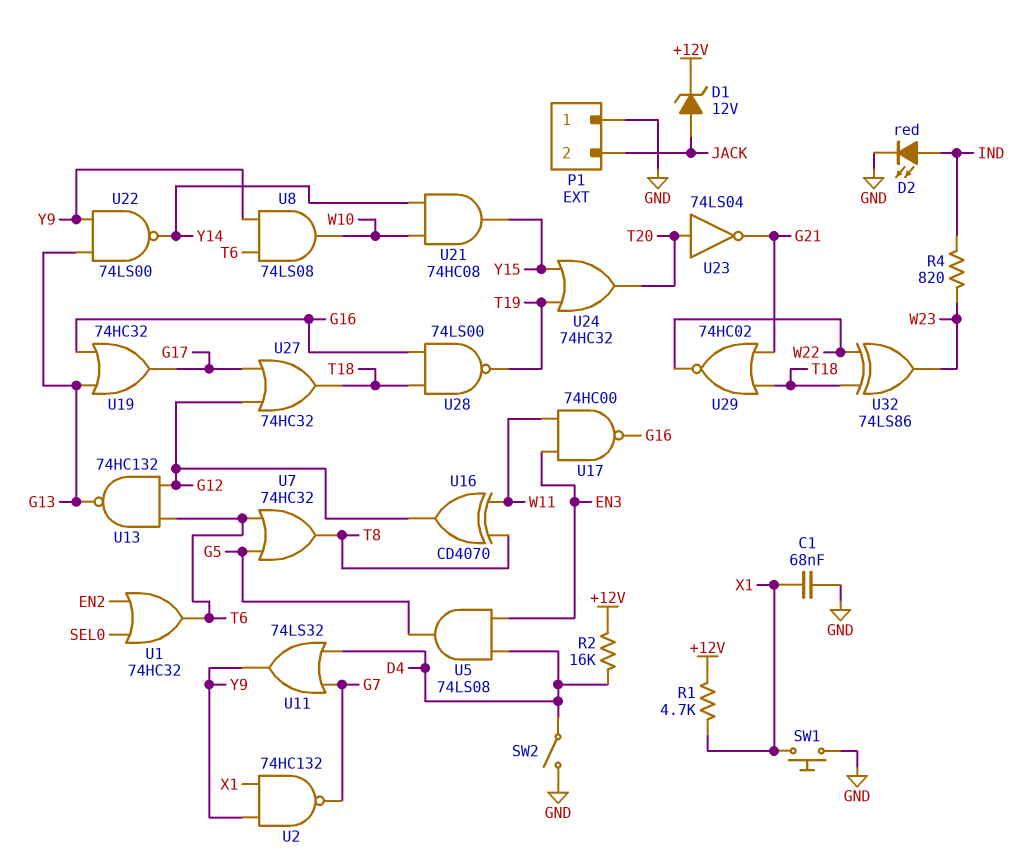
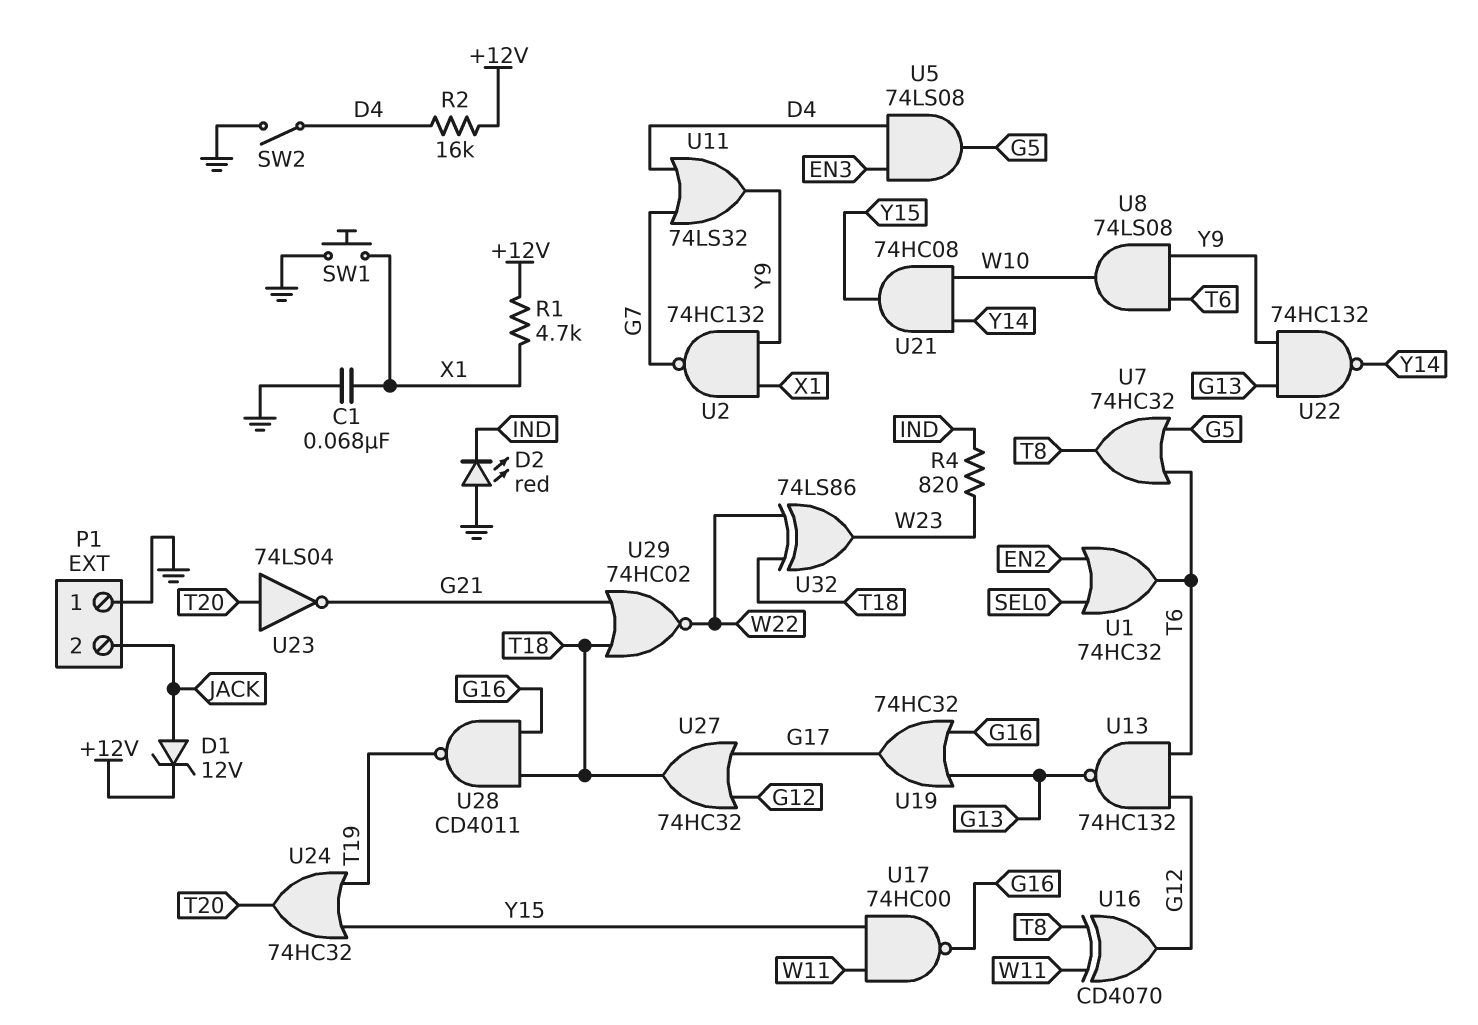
D2: LED red (A IND, K GND) -> LED red (A GND, K IND)
U17: NAND 74HC00 (in EN3, in W11, out G16) -> NAND 74HC00 (in W11, in Y15, out G16)
U22: NAND 74LS00 (in G13, in Y9, out Y14) -> NAND 74HC132 (in G13, in Y9, out Y14)
U28: NAND 74LS00 (in G16, in T18, out T19) -> NAND CD4011 (in G16, in T18, out T19)

